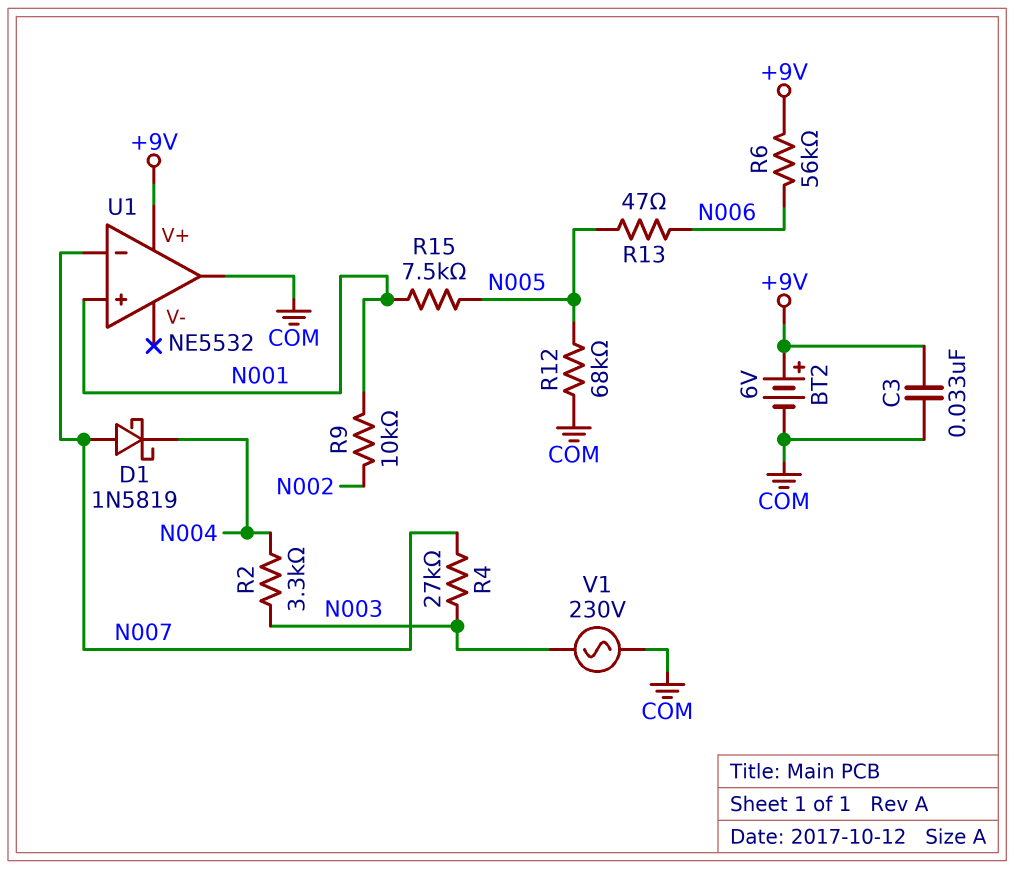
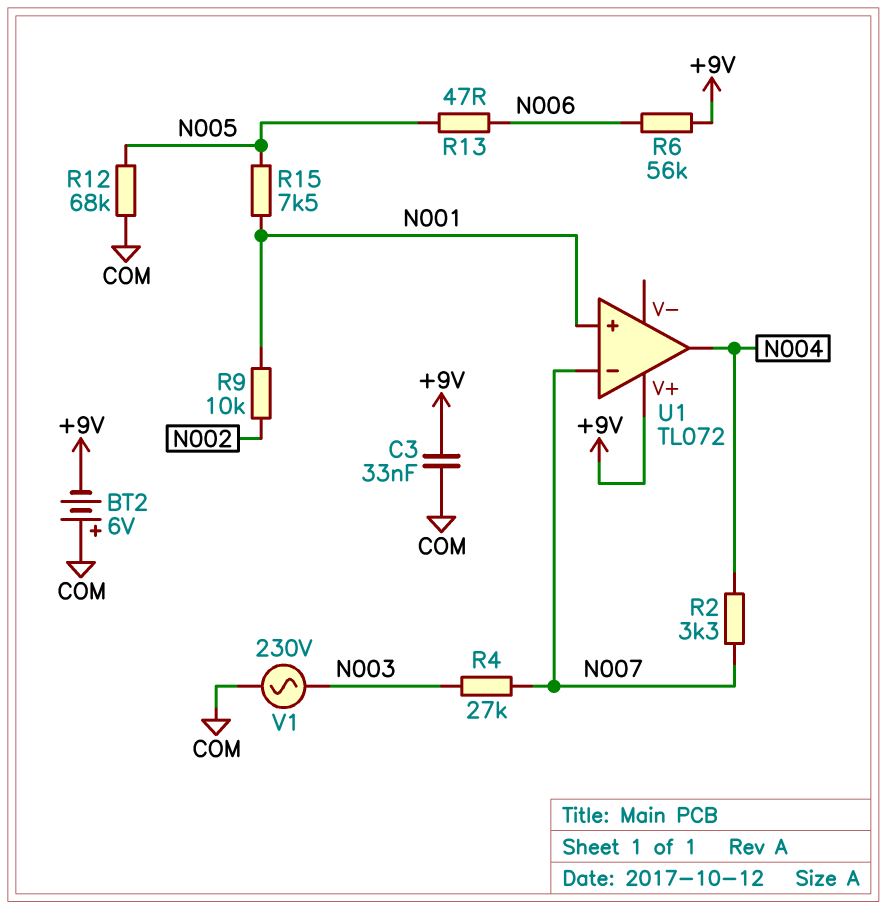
BT2: 6V (plus +9V, minus COM) -> 6V (plus COM, minus +9V)
D1: schottky 1N5819 (A N007, K N004) -> none
R2: 3.3k (N003, N004) -> 3.3k (N004, N007)
U1: NE5532 -> TL072
U1 pin out: COM -> N004

